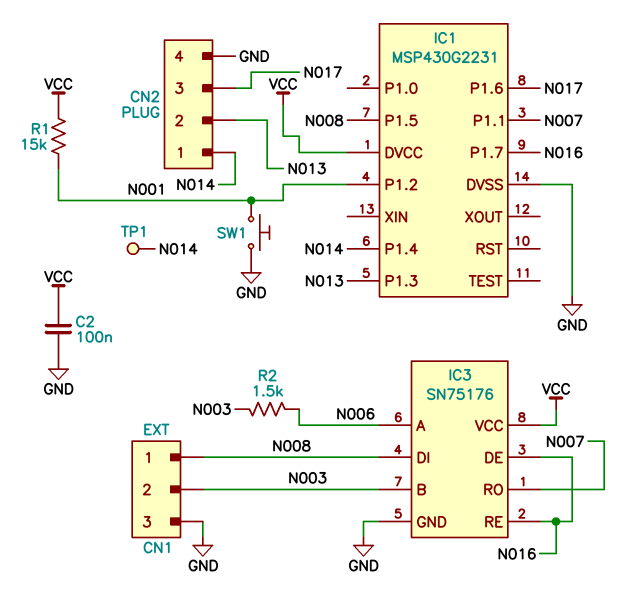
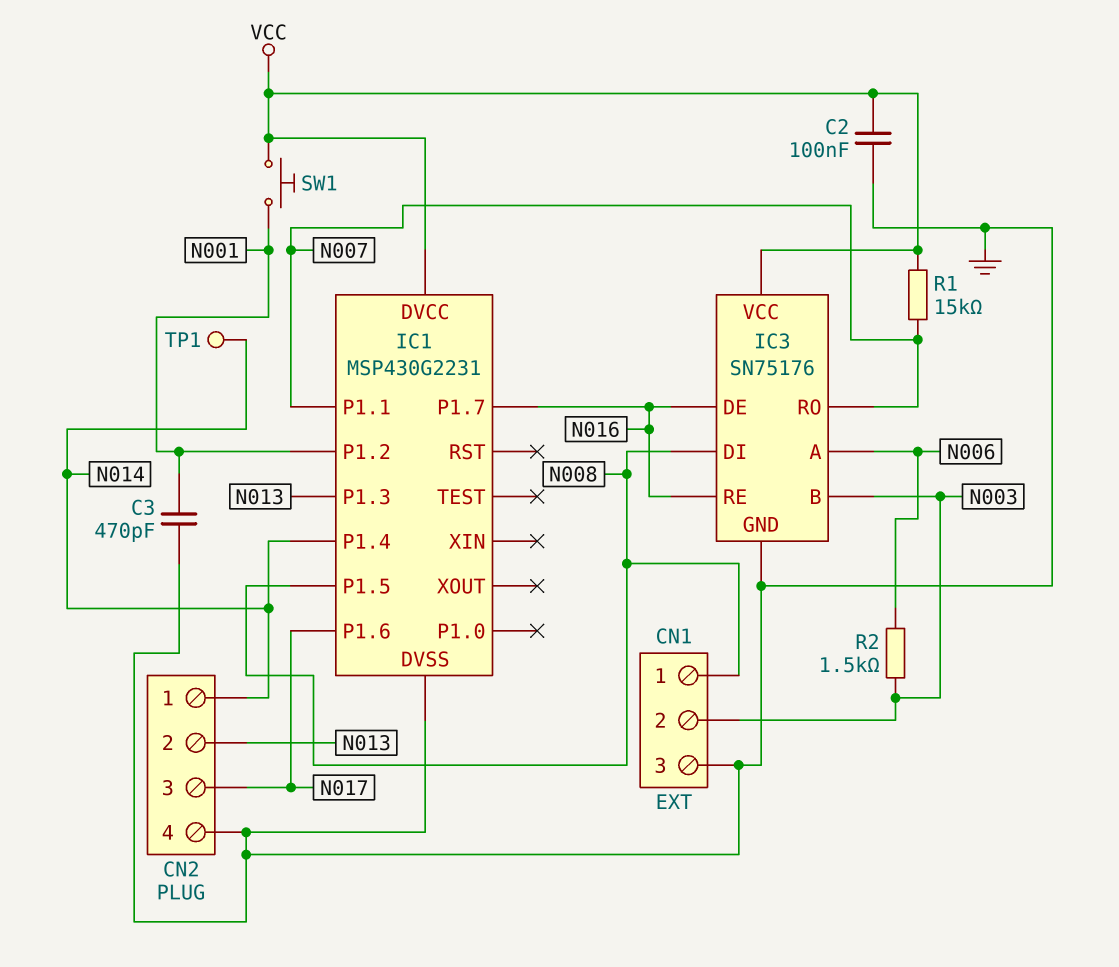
C3: none -> 470pF (GND, N001)
R1: 15k (N001, VCC) -> 15k (N007, VCC)
SW1: button (GND, N001) -> button (N001, VCC)

